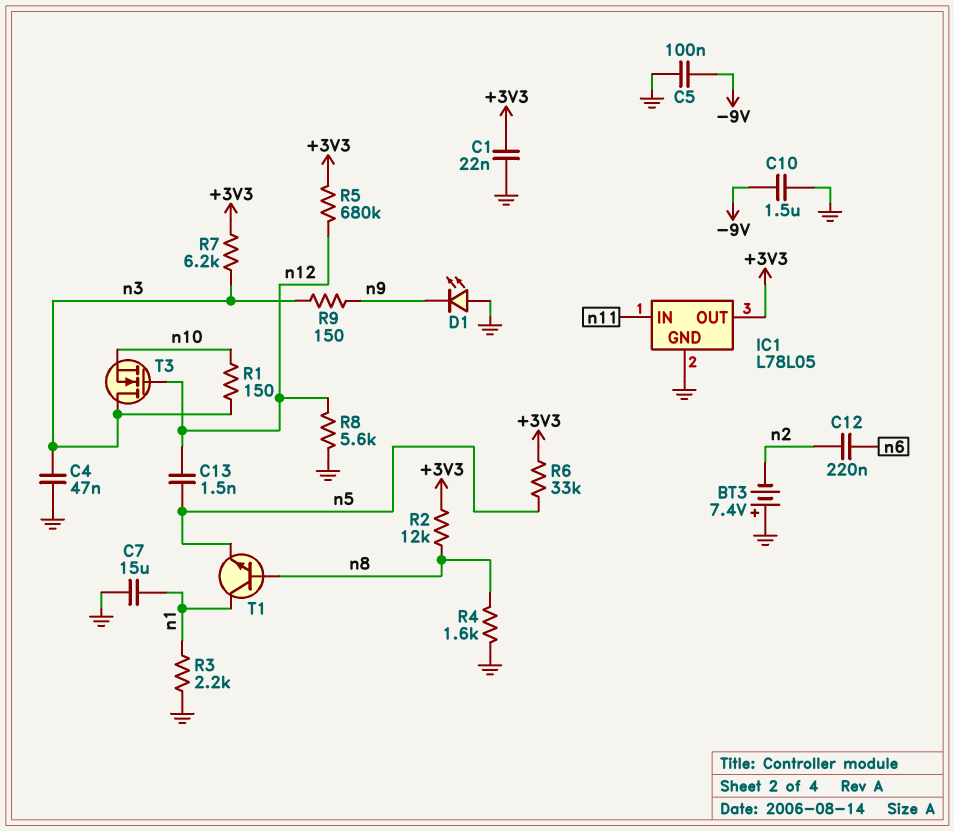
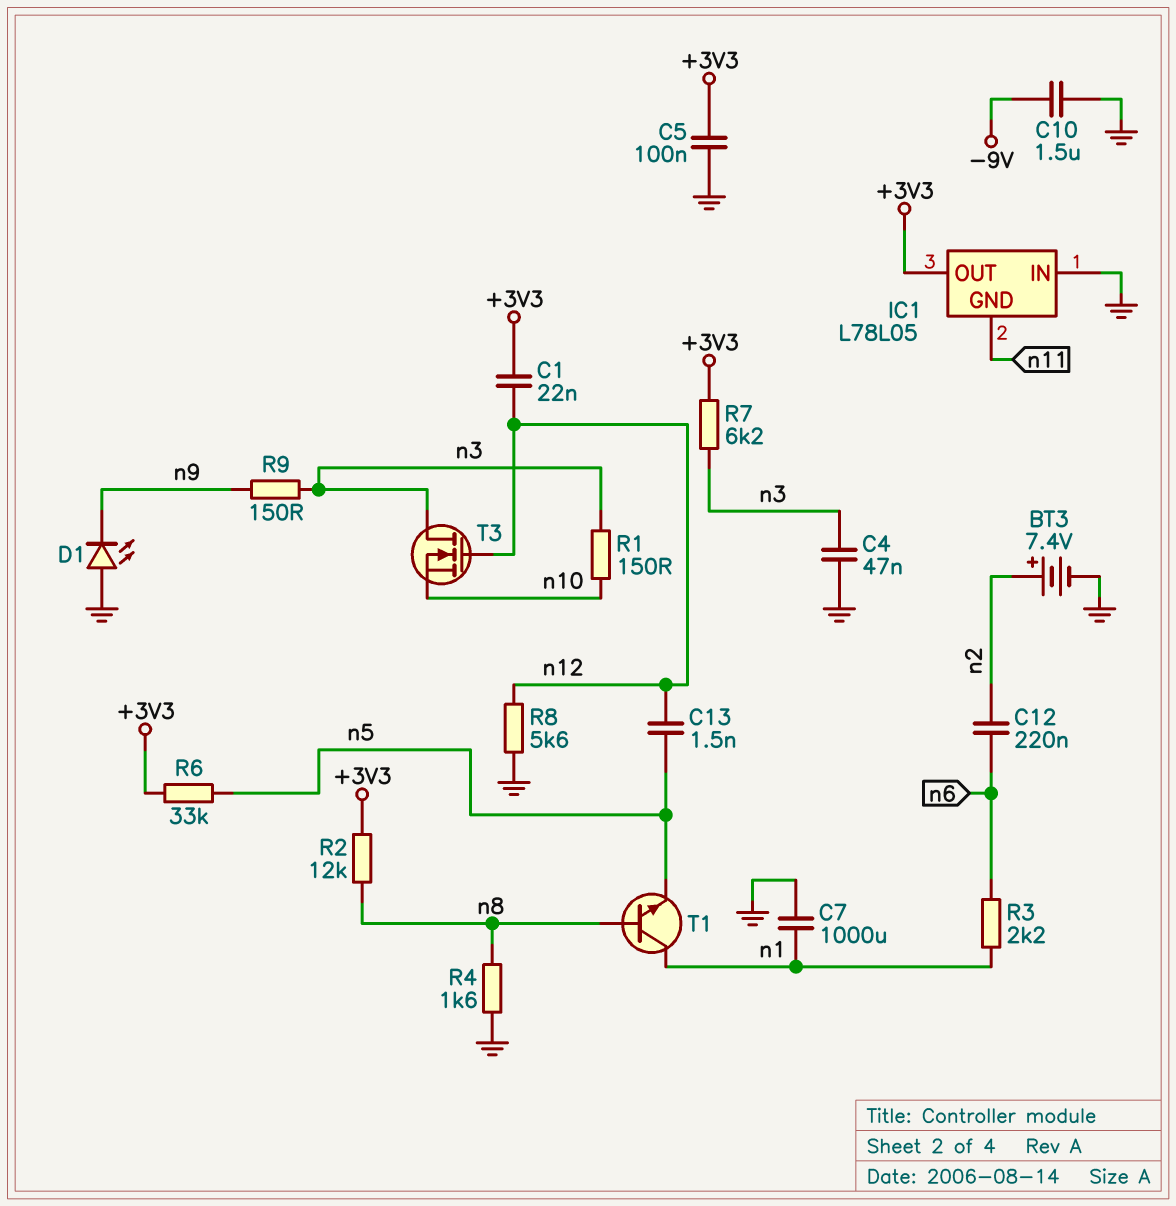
BT3: 7.4V (plus GND, minus n2) -> 7.4V (plus n2, minus GND)
C1: 22nF (+3V3, GND) -> 22nF (+3V3, n12)
C5: 100nF (-9V, GND) -> 100nF (+3V3, GND)
C7: 15uF (GND, n1) -> 1000uF (GND, n1)
IC1 pin GND: GND -> n11
IC1 pin IN: n11 -> GND
R3: 2.2k (GND, n1) -> 2.2k (n1, n6)
R5: 680k (+3V3, n12) -> none

